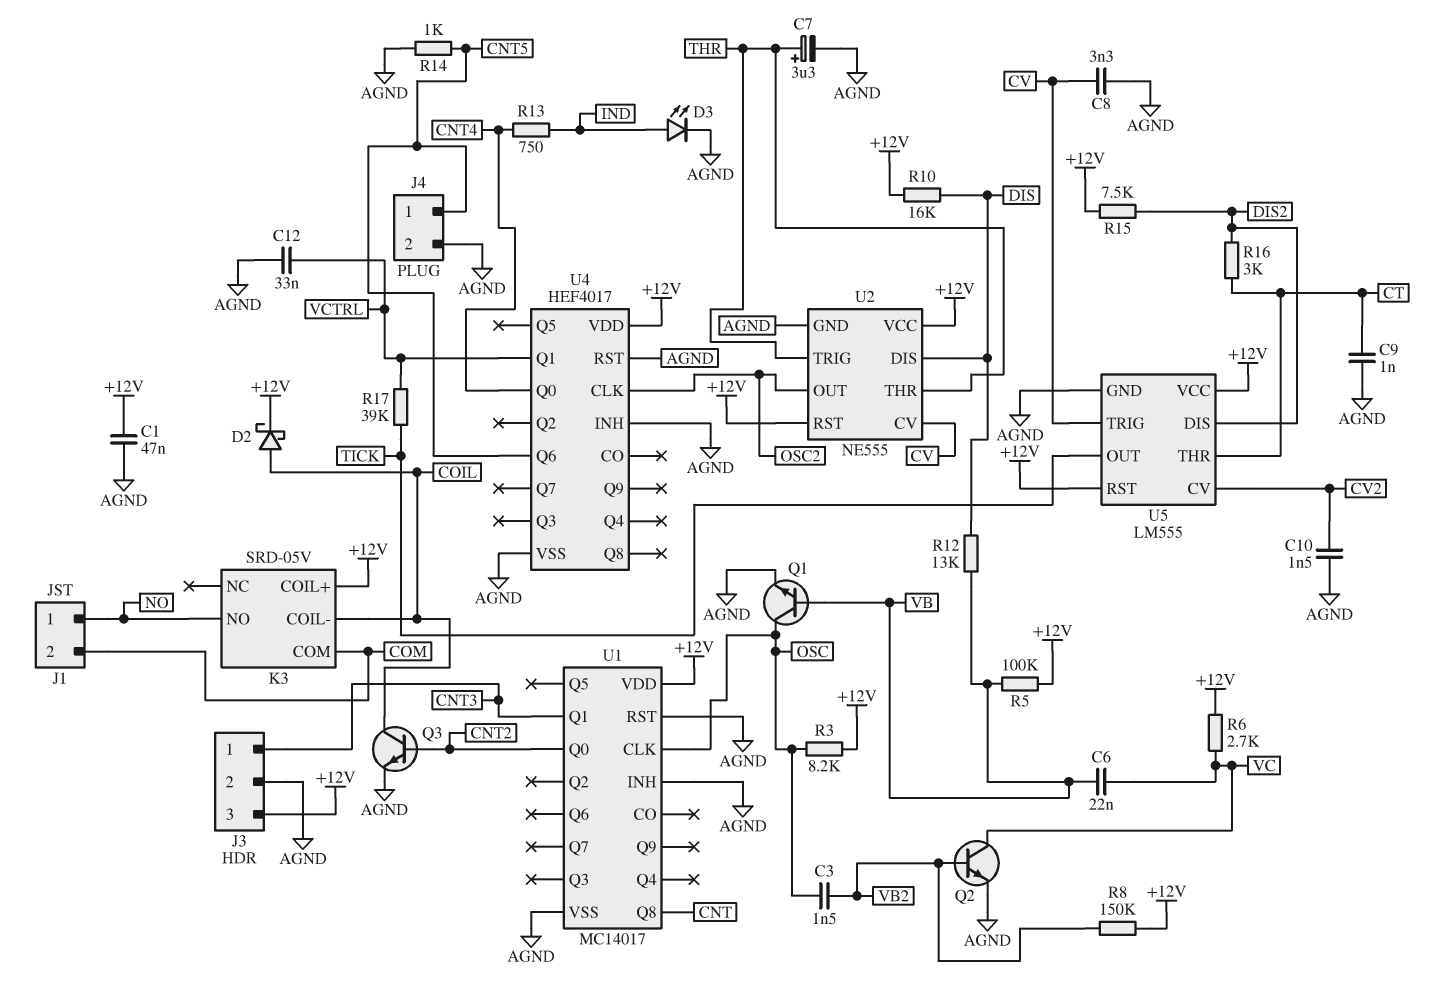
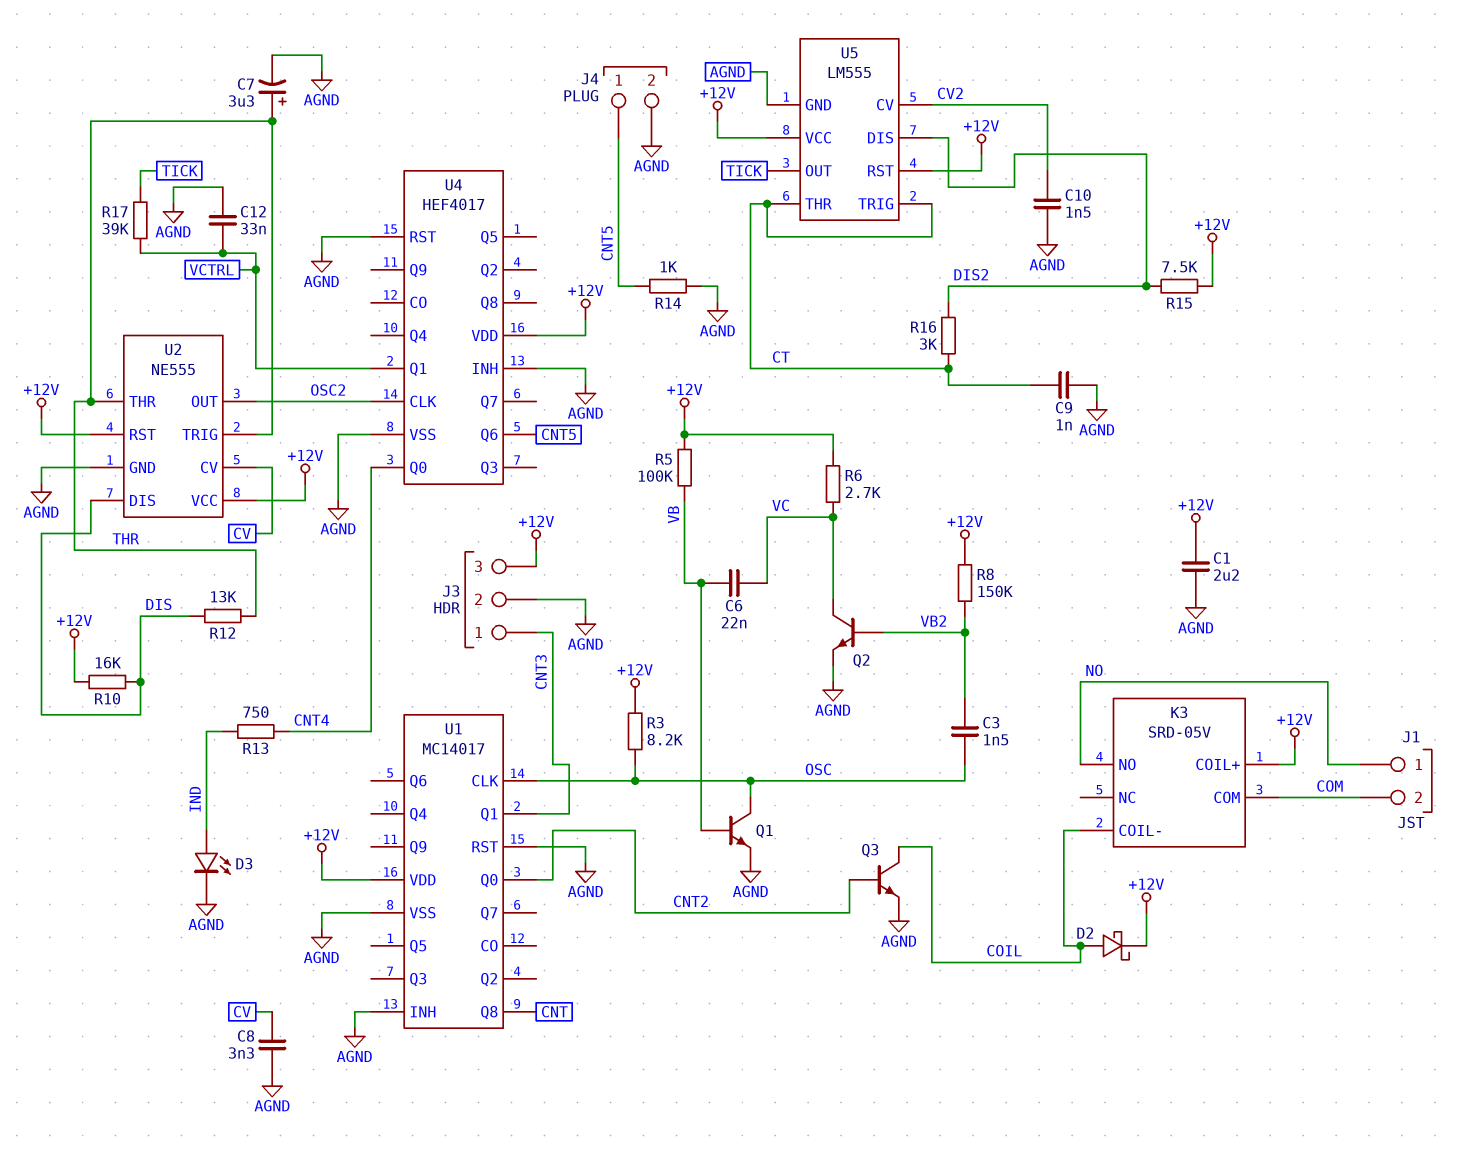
C1: 47nF (+12V, AGND) -> 2.2uF (+12V, AGND)
R12: 13k (DIS, VB) -> 13k (DIS, THR)
U5 pin TRIG: CV -> CT

